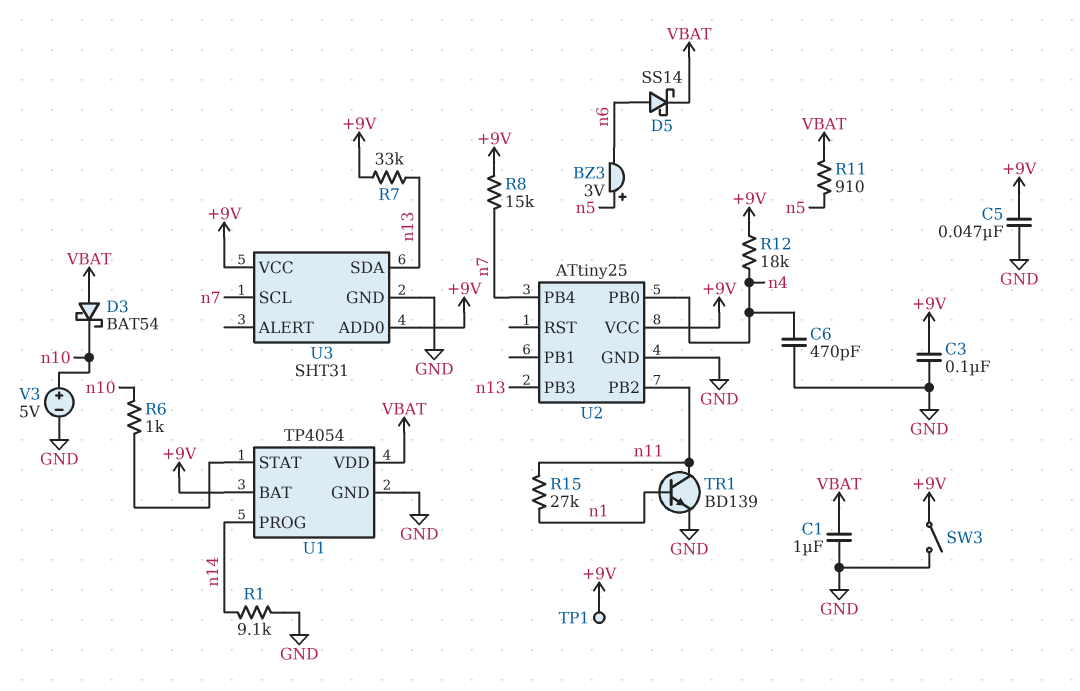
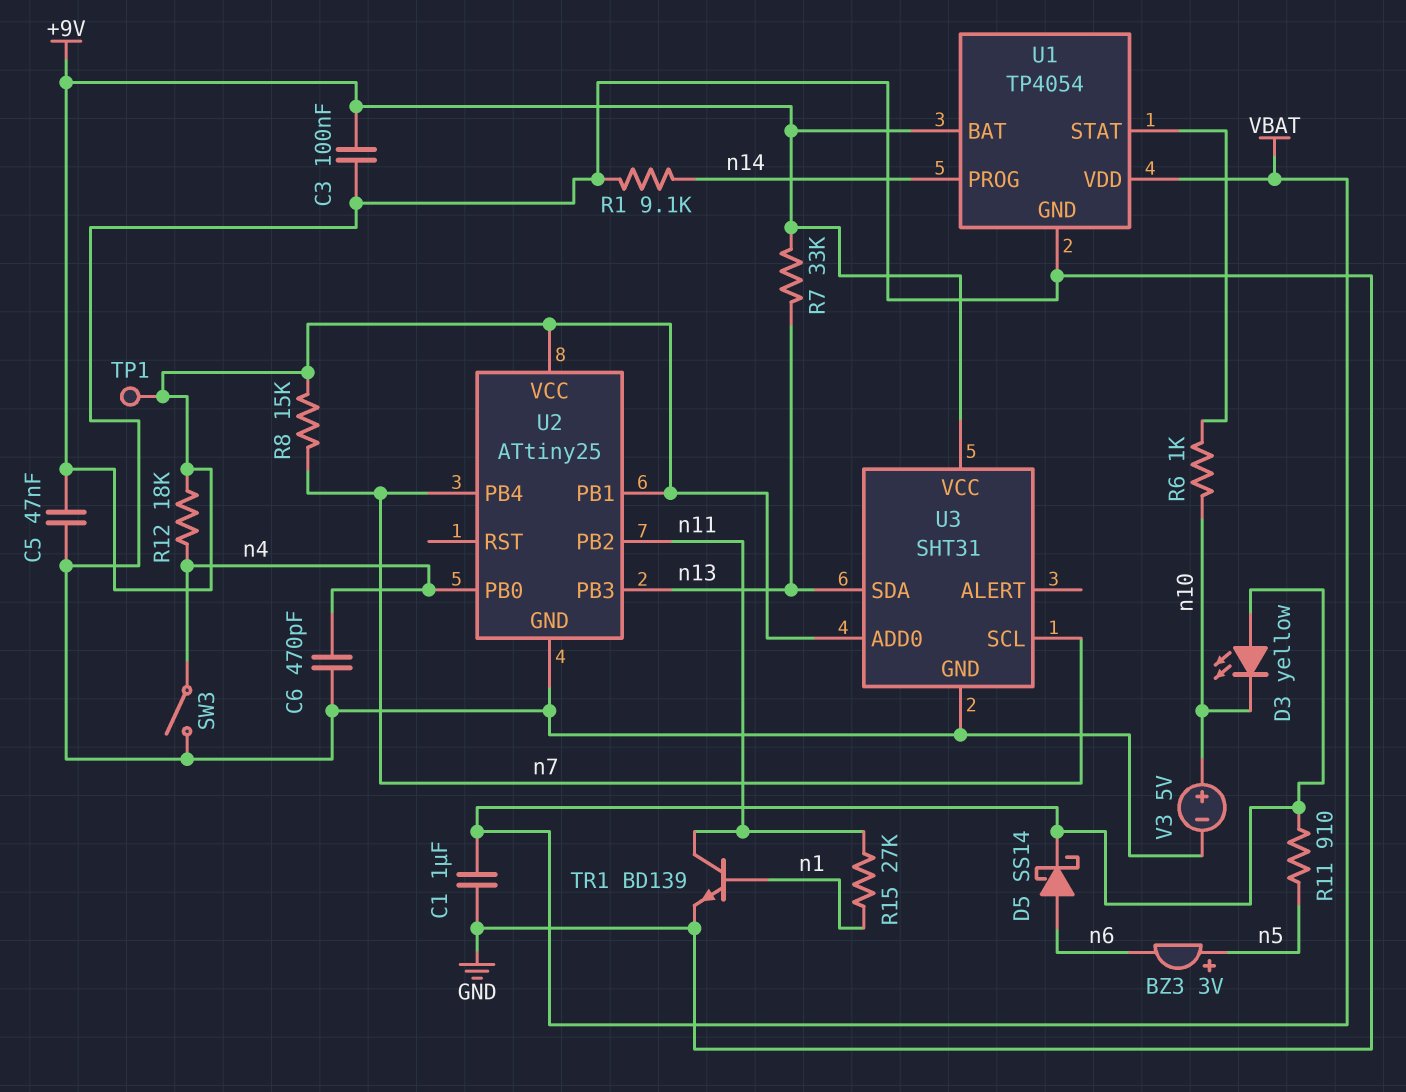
D3: schottky BAT54 (A VBAT, K n10) -> LED yellow (A VBAT, K n10)
SW3: switch (+9V, GND) -> switch (GND, n4)
U2 pin PB1: none -> +9V

